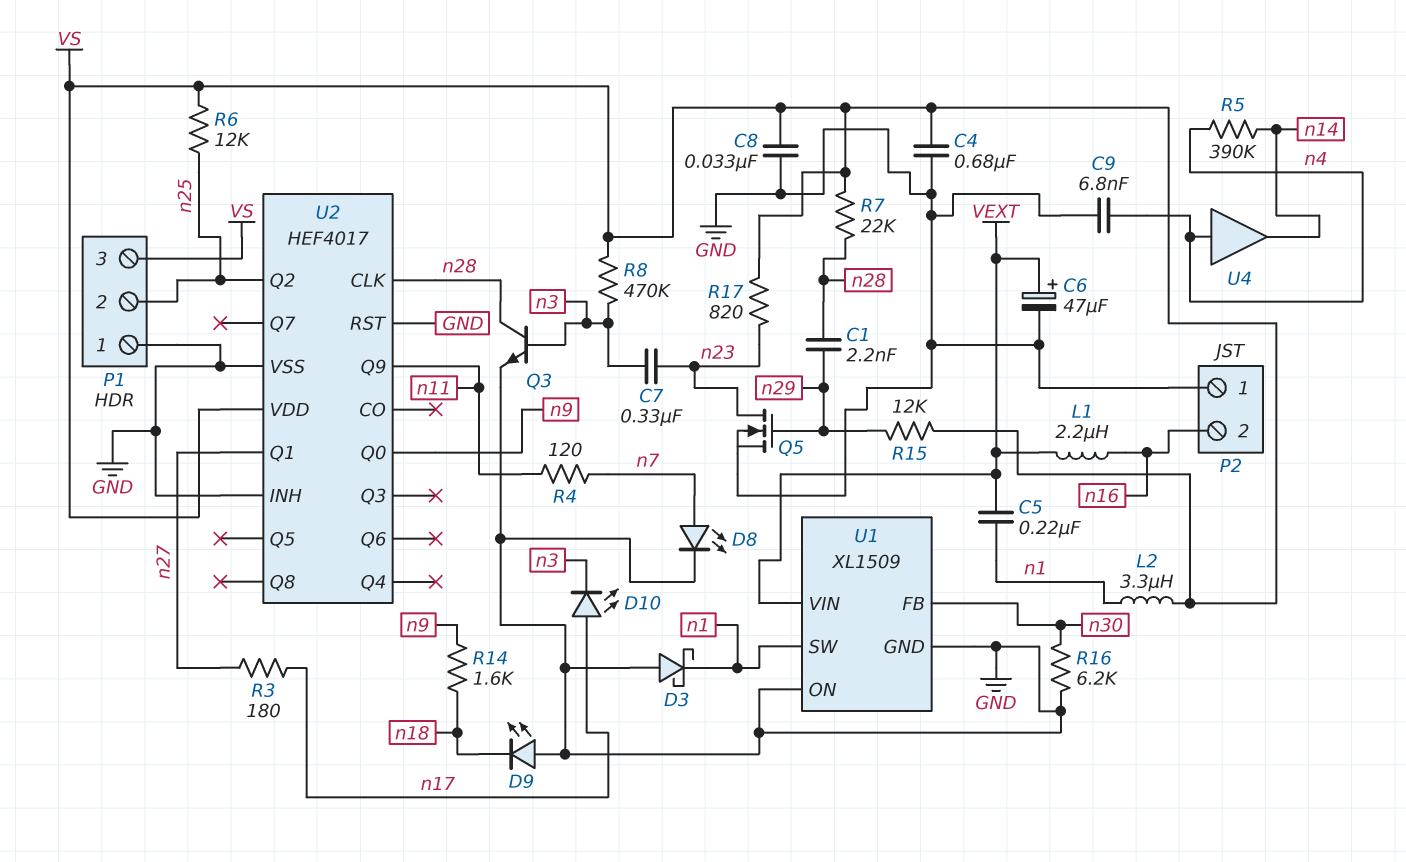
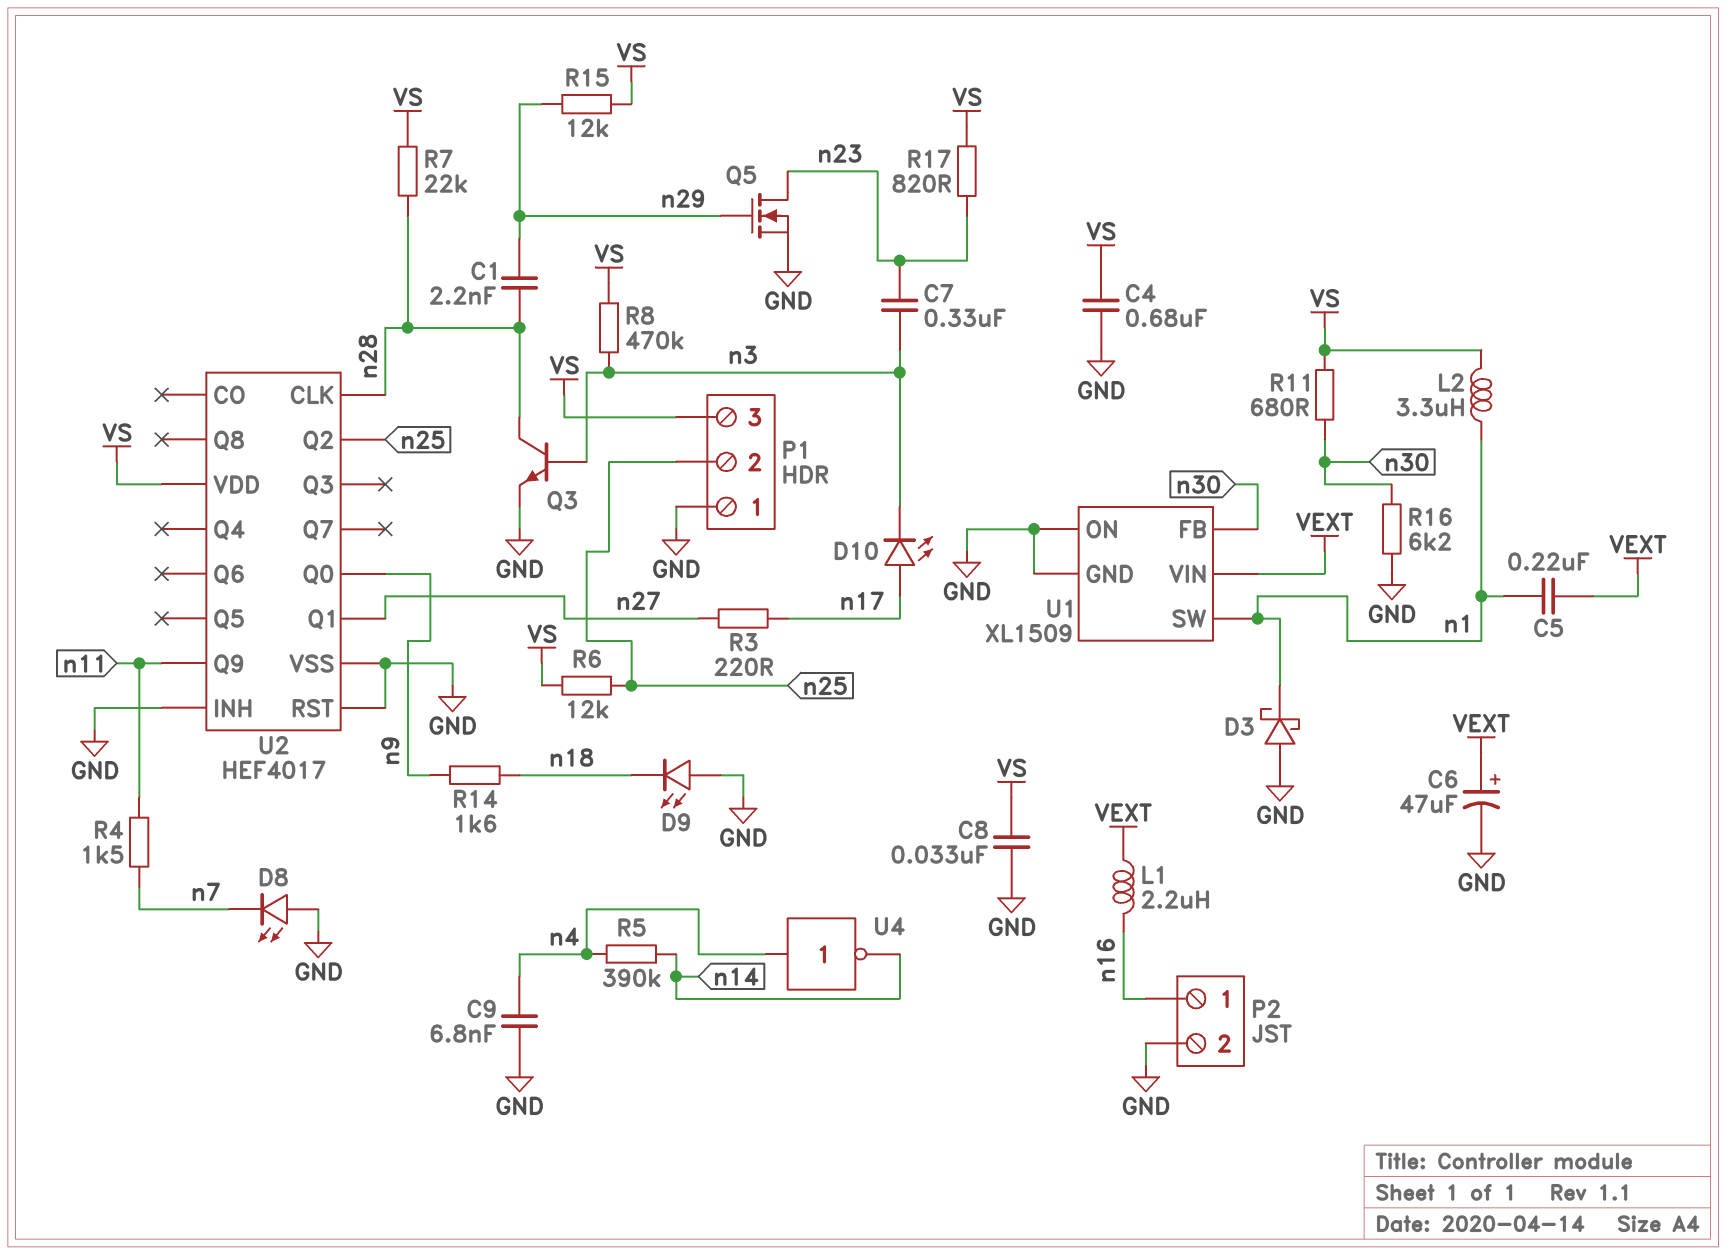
D8: LED (A n7, K GND) -> LED (A GND, K n7)
P2 pin 1: GND -> n16
P2 pin 2: n16 -> GND
R3: 180 (n17, n27) -> 220 (n17, n27)
R4: 120 (n7, n11) -> 1.5k (n7, n11)
R11: none -> 680 (VS, n30)
U4: buffer (in n4, out n14) -> NOT (in n4, out n14)

